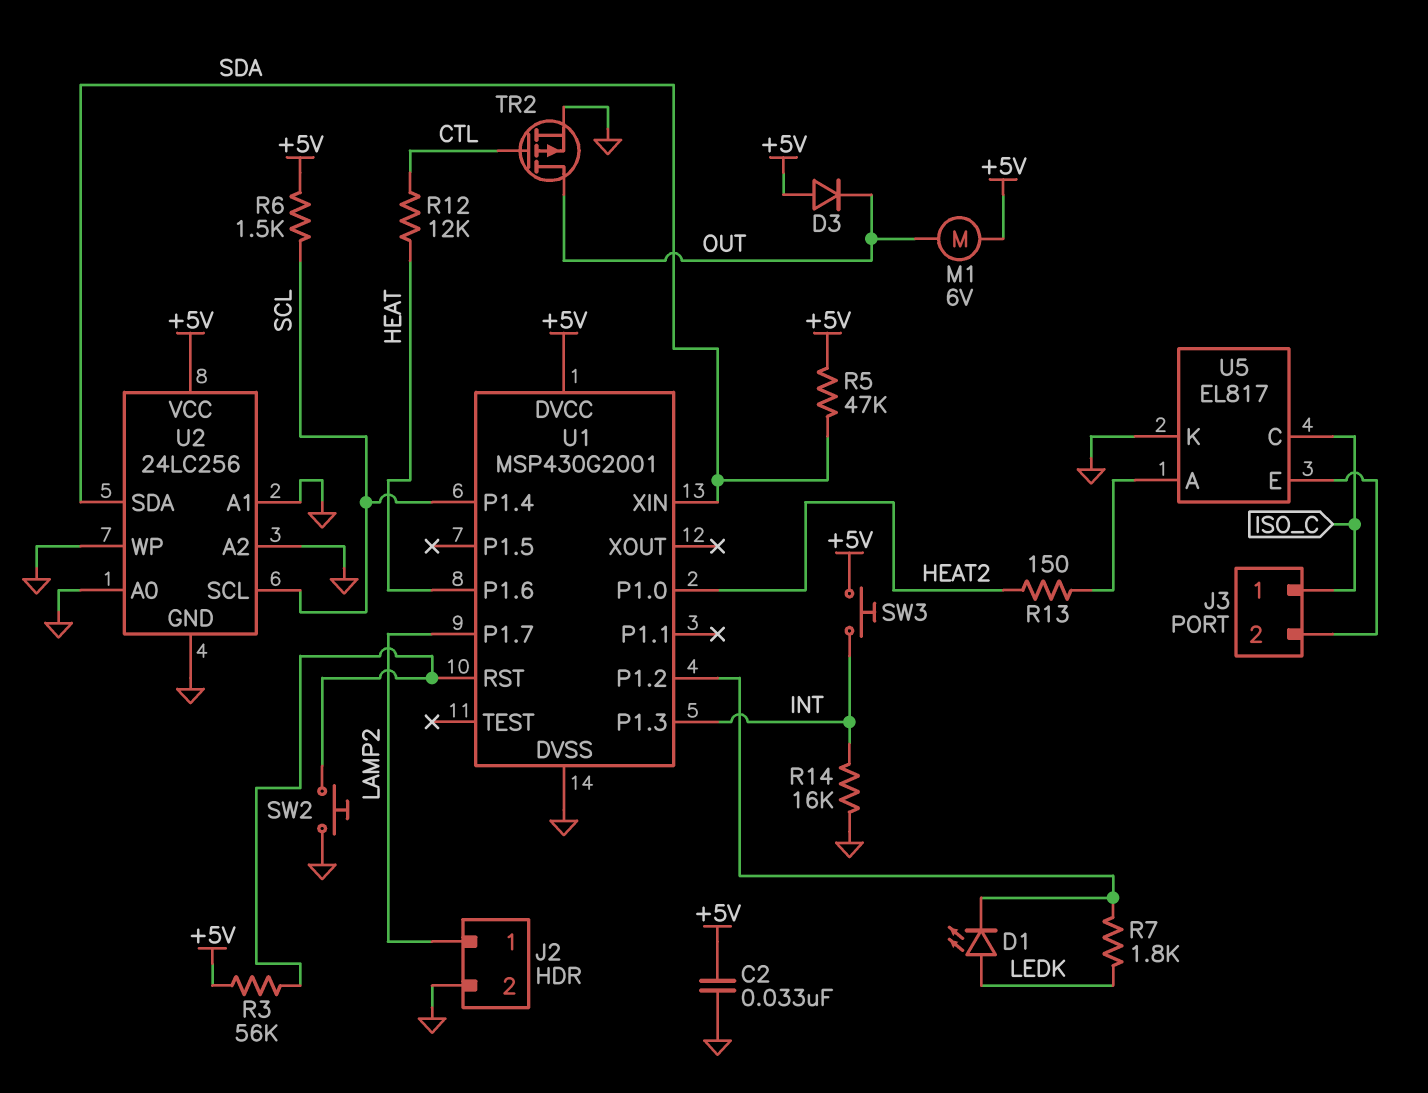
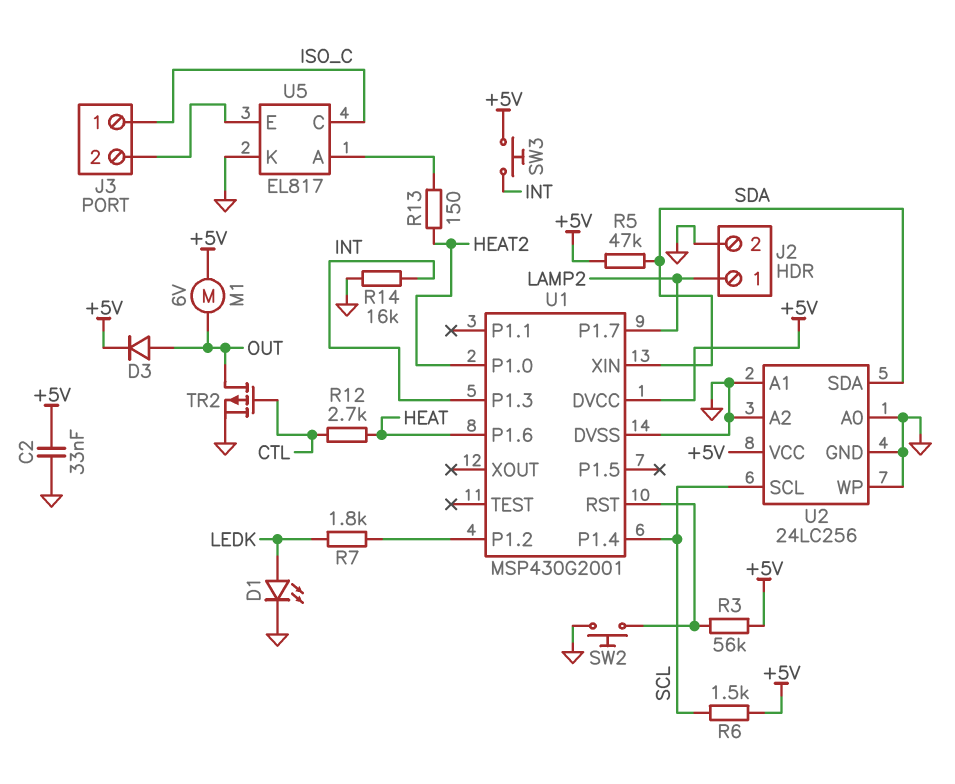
D1: LED (A LEDK, K U1/P1.2) -> LED (A LEDK, K GND)
D3: diode (A +5V, K OUT) -> diode (A OUT, K +5V)
R12: 12k (CTL, HEAT) -> 2.7k (CTL, HEAT)

